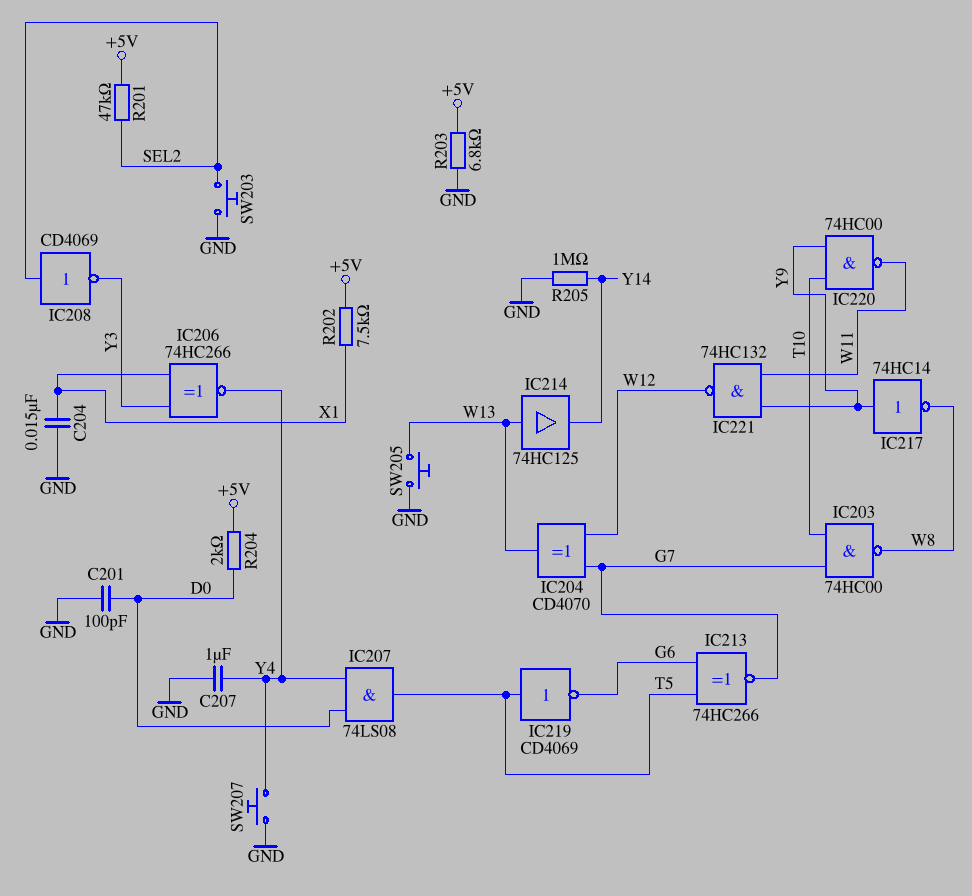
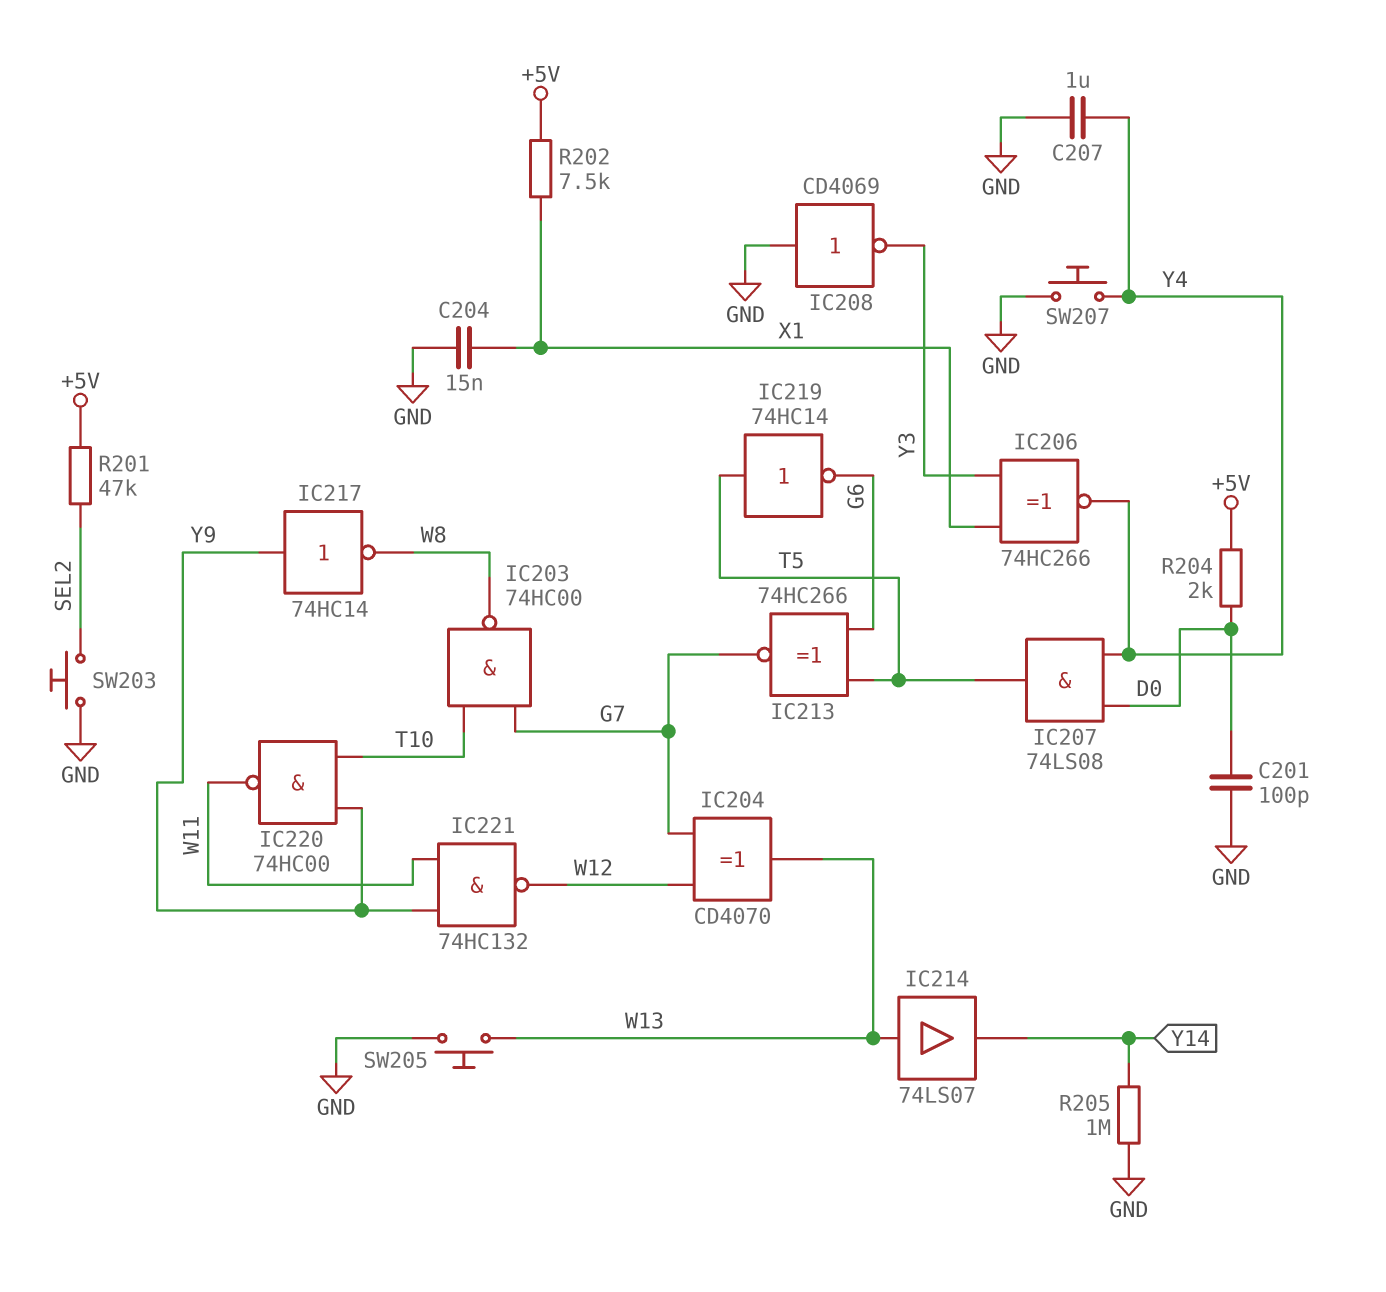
IC208: NOT CD4069 (in SEL2, out Y3) -> NOT CD4069 (in GND, out Y3)
IC214: buffer 74HC125 (in W13, out Y14) -> buffer 74LS07 (in W13, out Y14)
IC219: NOT CD4069 (in T5, out G6) -> NOT 74HC14 (in T5, out G6)
R203: 6.8k (+5V, GND) -> none

